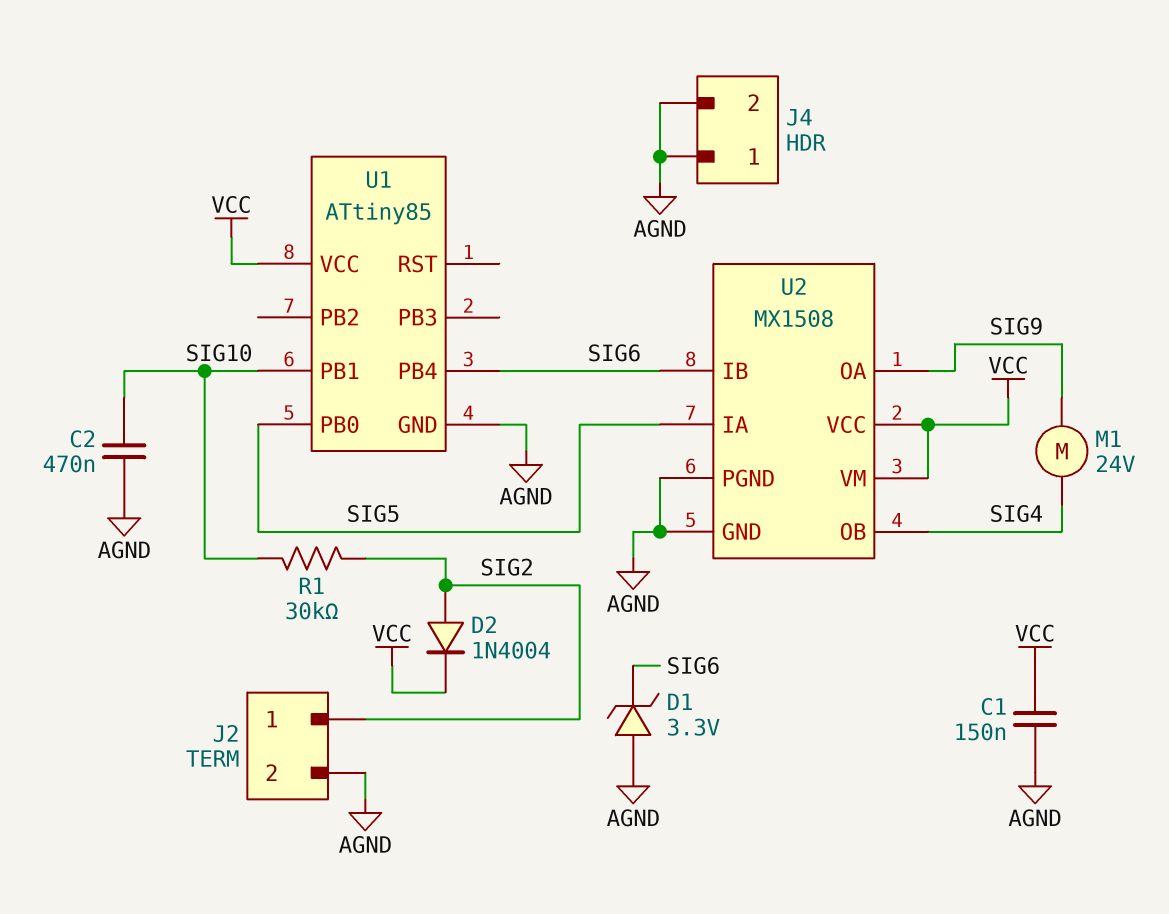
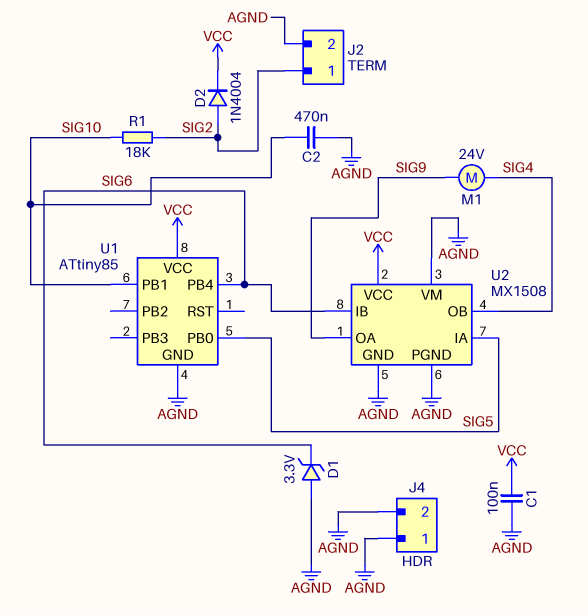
C1: 150nF (AGND, VCC) -> 100nF (AGND, VCC)
R1: 30k (SIG2, SIG10) -> 18k (SIG2, SIG10)
U2 pin VM: VCC -> AGND

